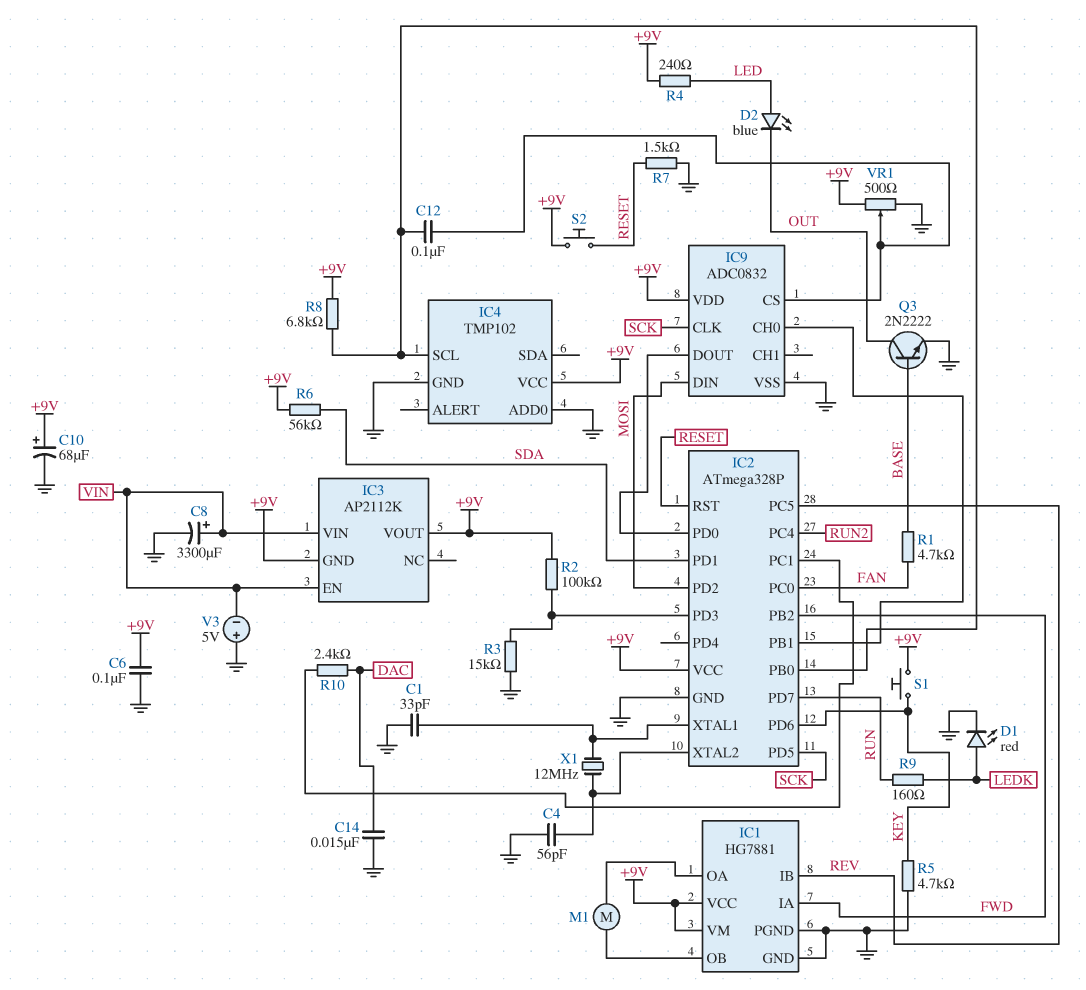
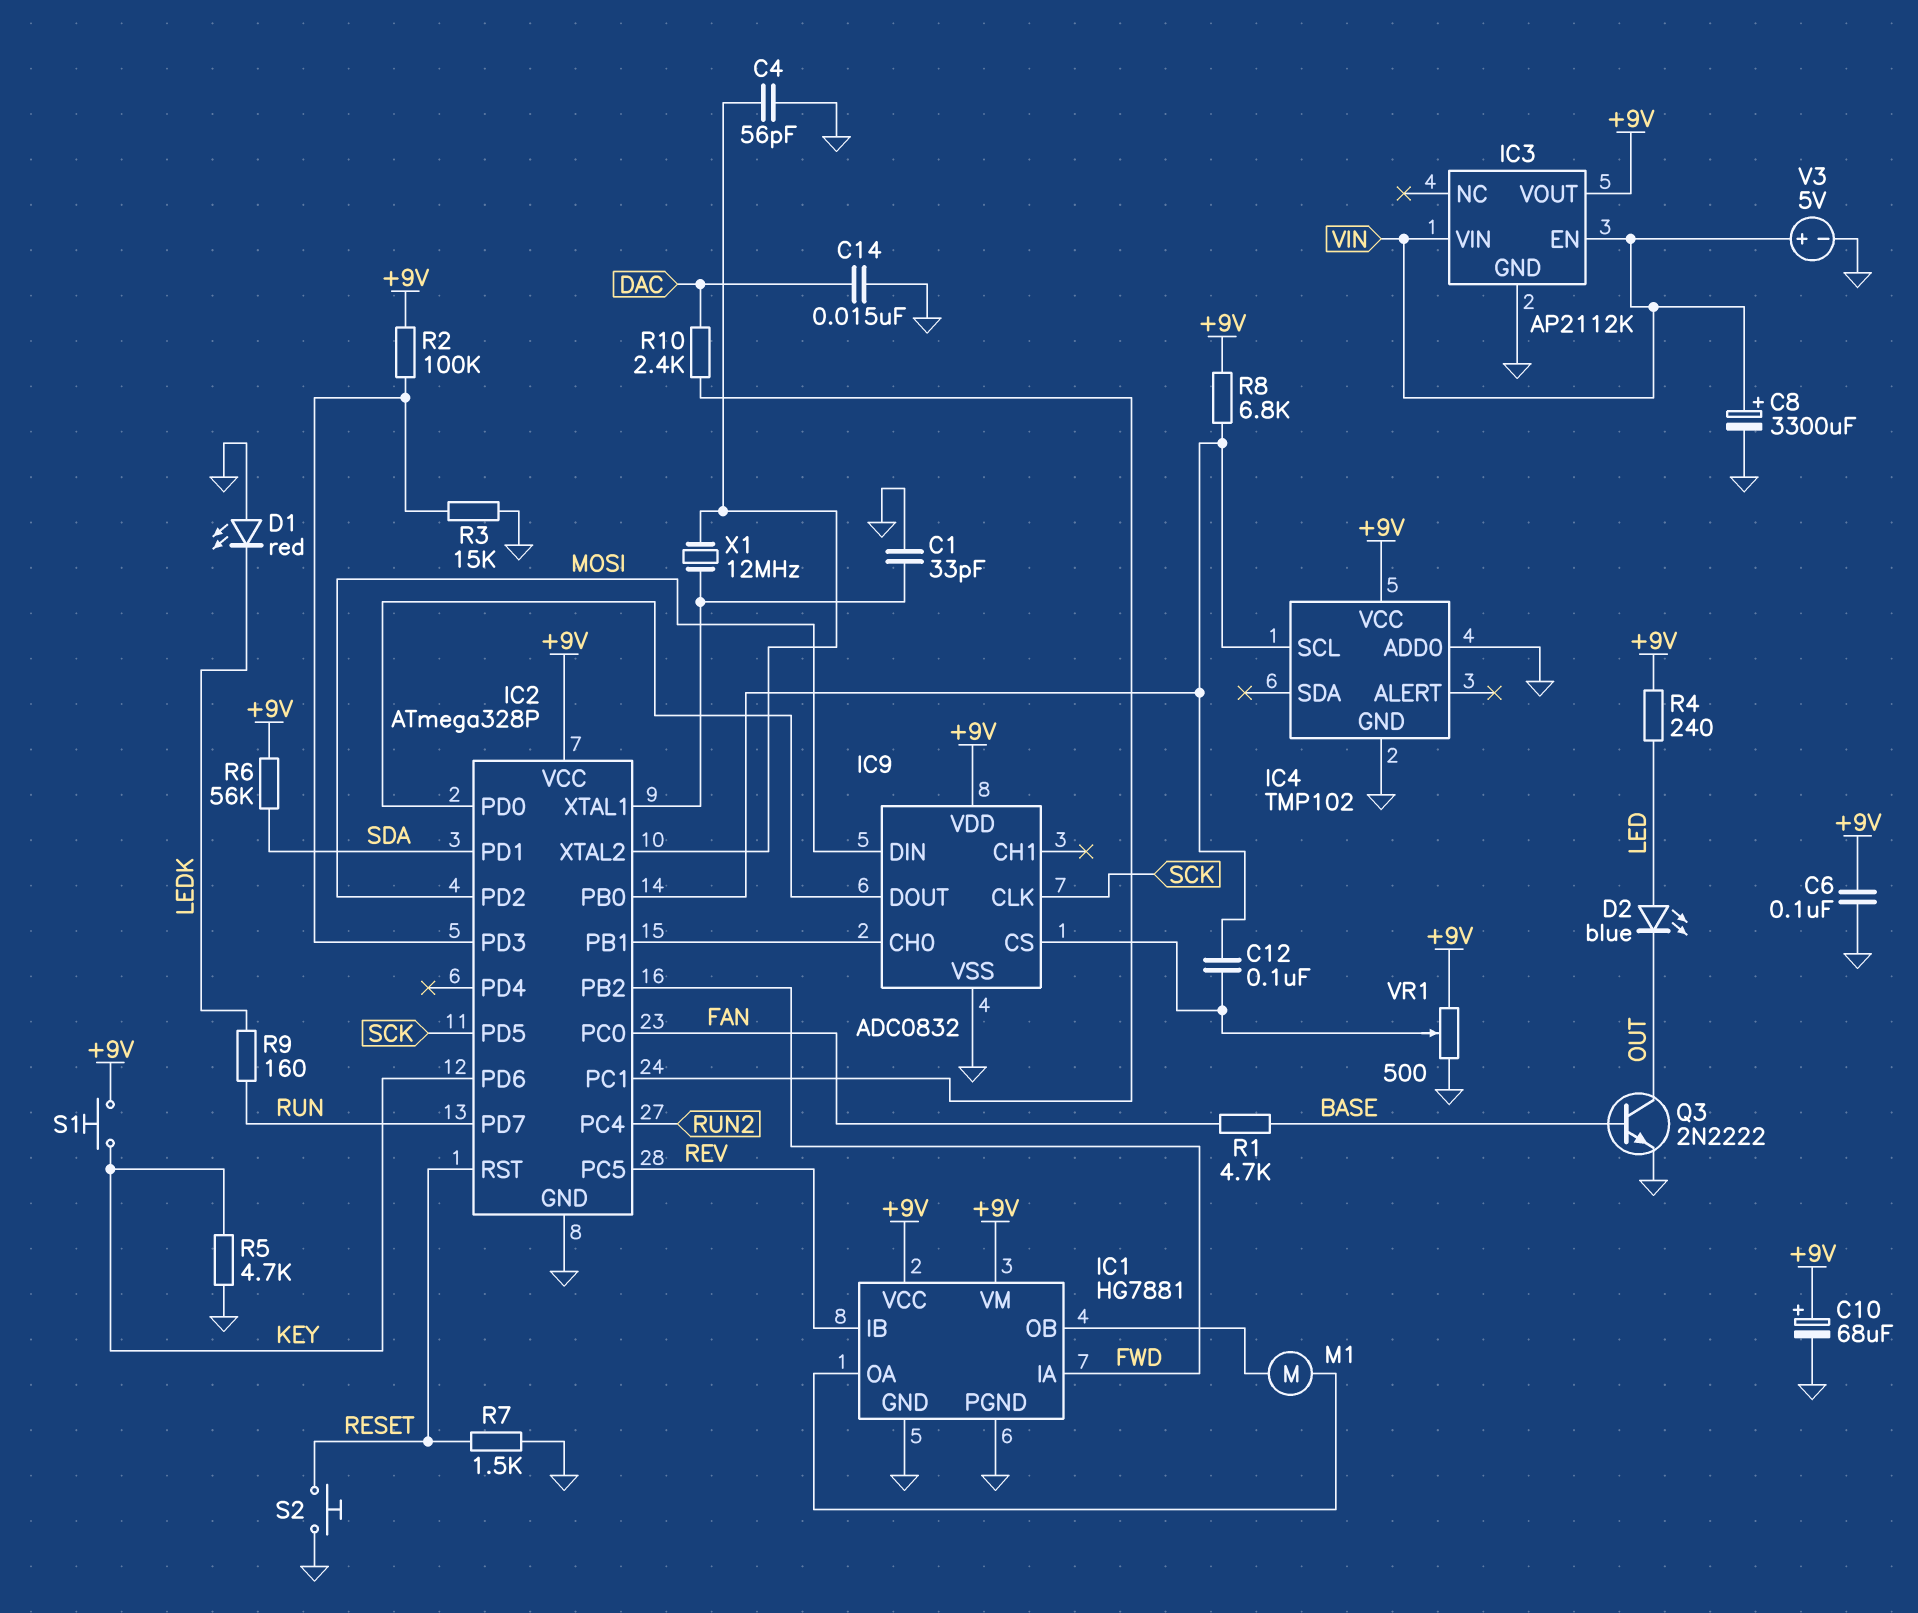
D1: LED red (A LEDK, K GND) -> LED red (A GND, K LEDK)
IC3 pin GND: +9V -> GND
S2: button (+9V, RESET) -> button (GND, RESET)
V3: 5V (plus GND, minus VIN) -> 5V (plus VIN, minus GND)

